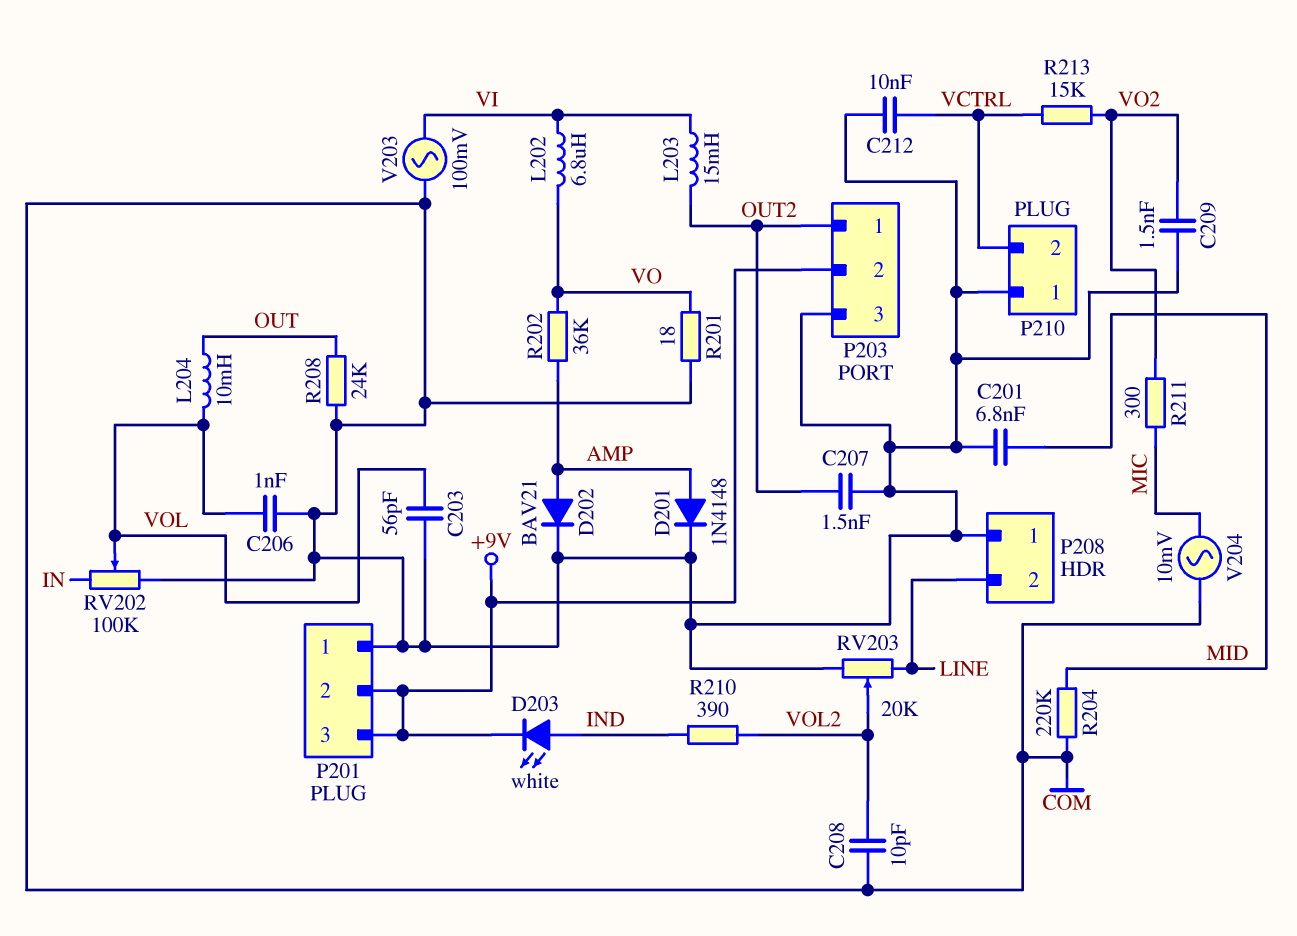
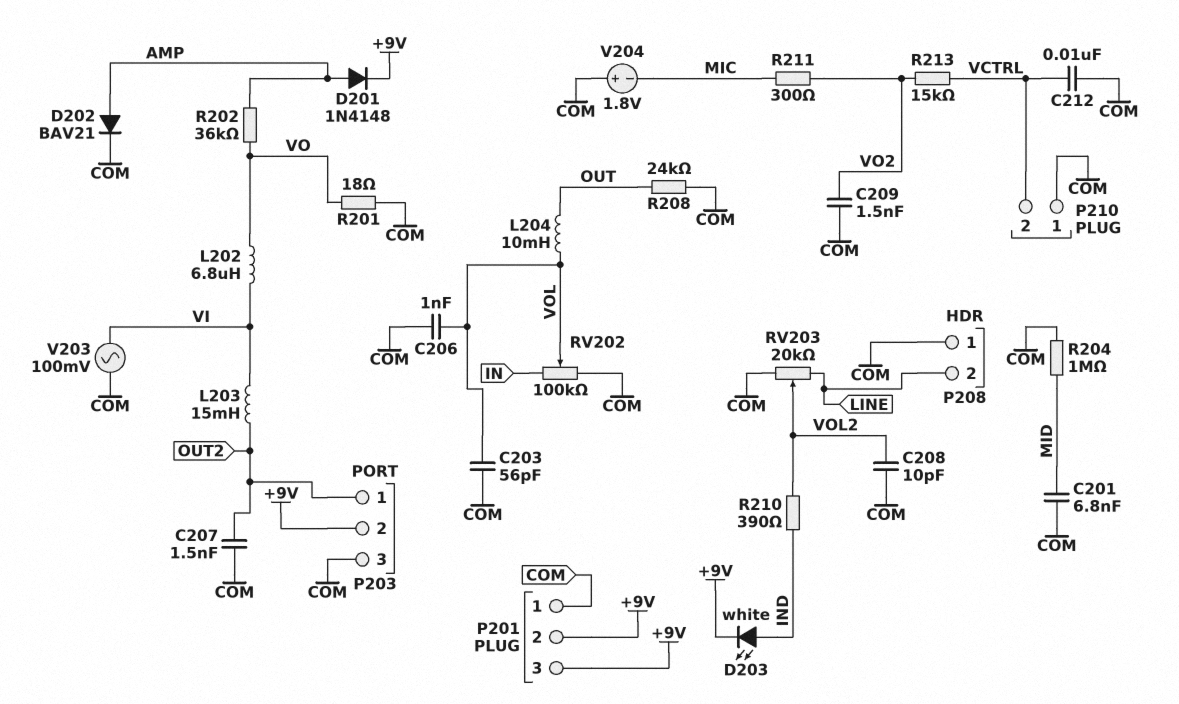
D201: diode 1N4148 (A AMP, K COM) -> diode 1N4148 (A AMP, K +9V)
R204: 220k (COM, MID) -> 1M (COM, MID)
V204: AC 10mV (COM, MIC) -> 1.8V (plus COM, minus MIC)

